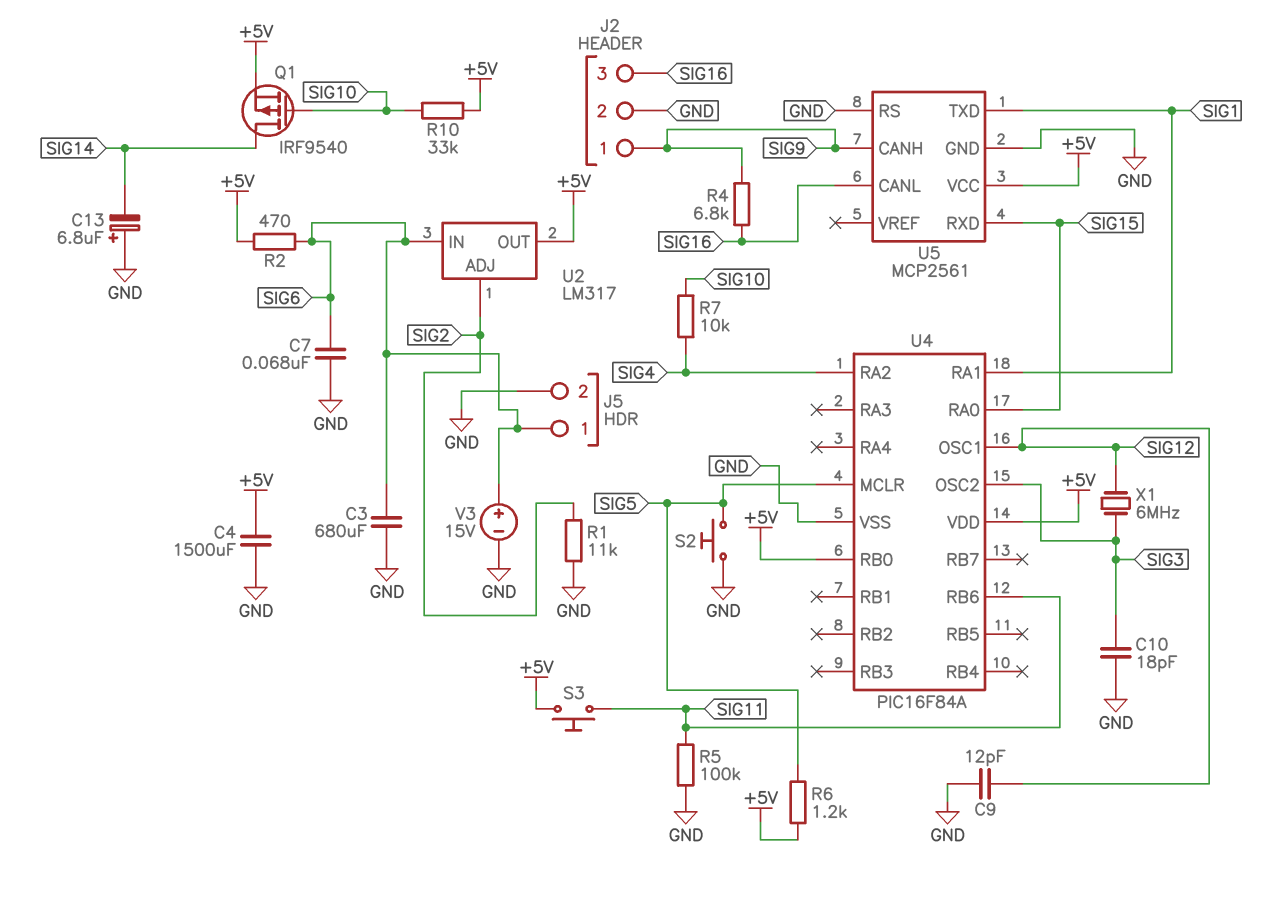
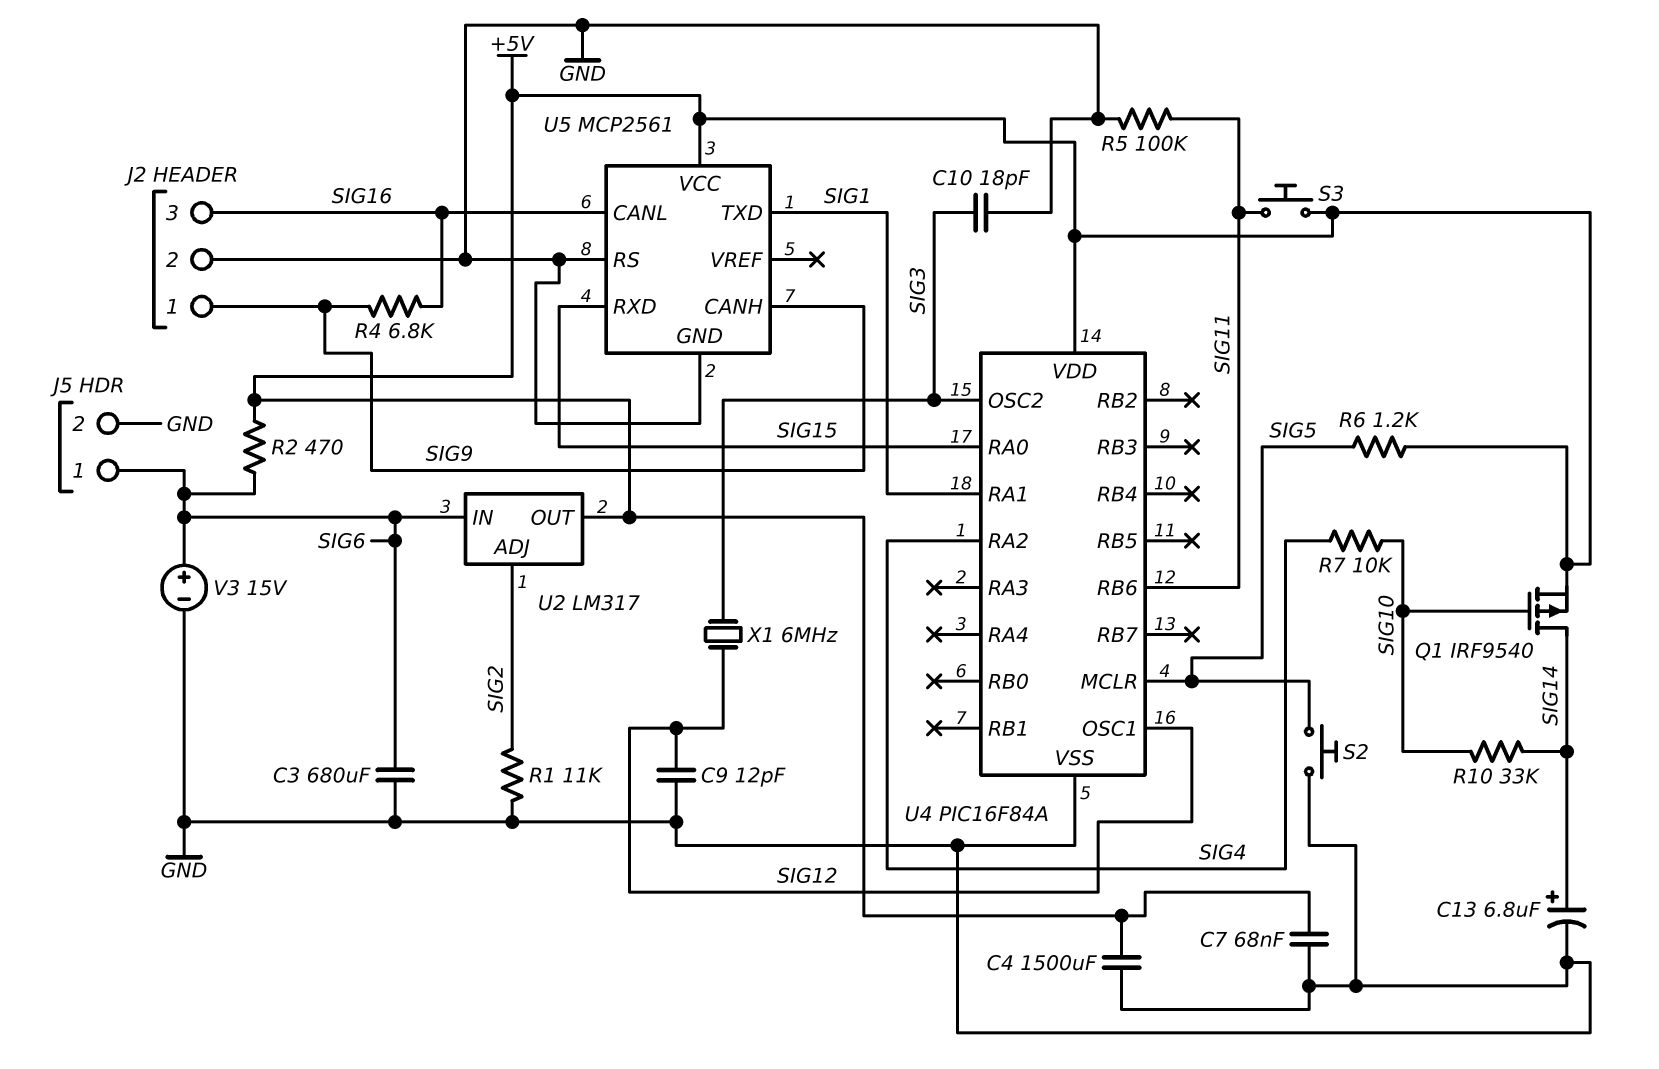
C7: 68nF (GND, SIG6) -> 68nF (+5V, GND)
C13: 6.8uF (plus GND, minus SIG14) -> 6.8uF (plus SIG14, minus GND)
R10: 33k (+5V, SIG10) -> 33k (SIG10, SIG14)
U4 pin RB0: +5V -> none

